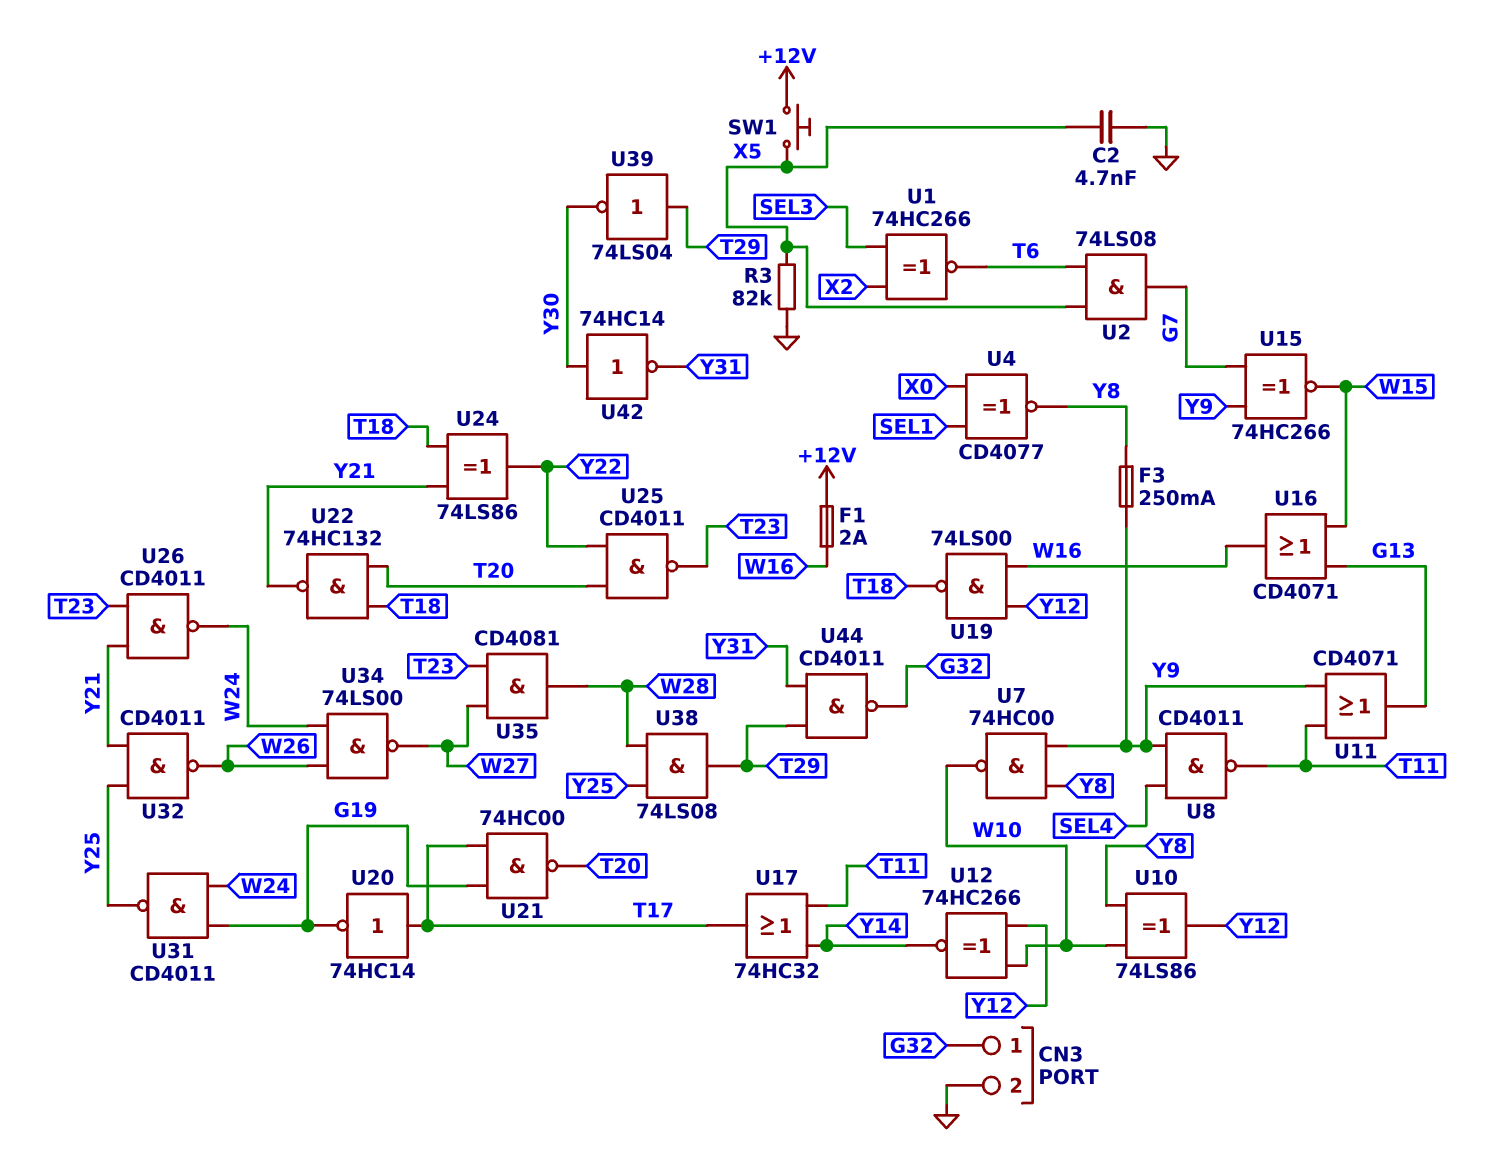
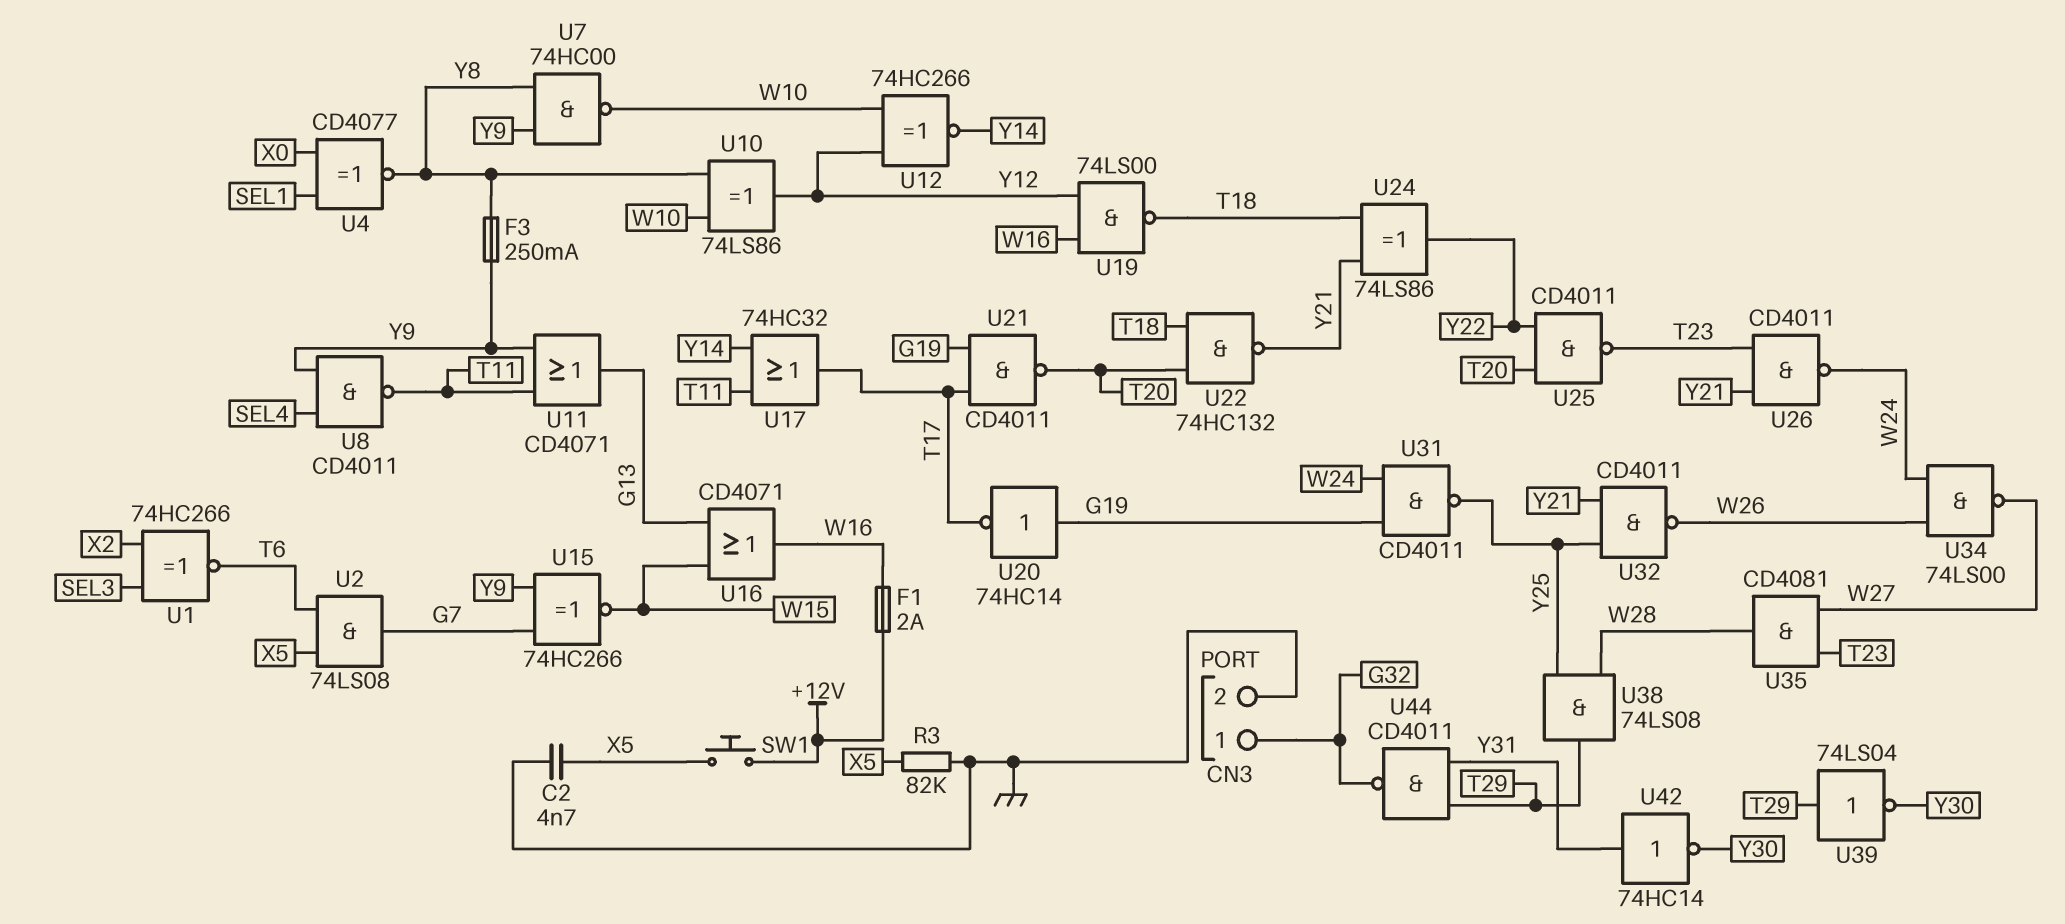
U20: NOT 74HC14 (in T17, out G19) -> NOT 74HC14 (in G19, out T17)
U21: NAND 74HC00 (in G19, in T17, out T20) -> NAND CD4011 (in G19, in T17, out T20)
U42: NOT 74HC14 (in Y30, out Y31) -> NOT 74HC14 (in Y31, out Y30)

